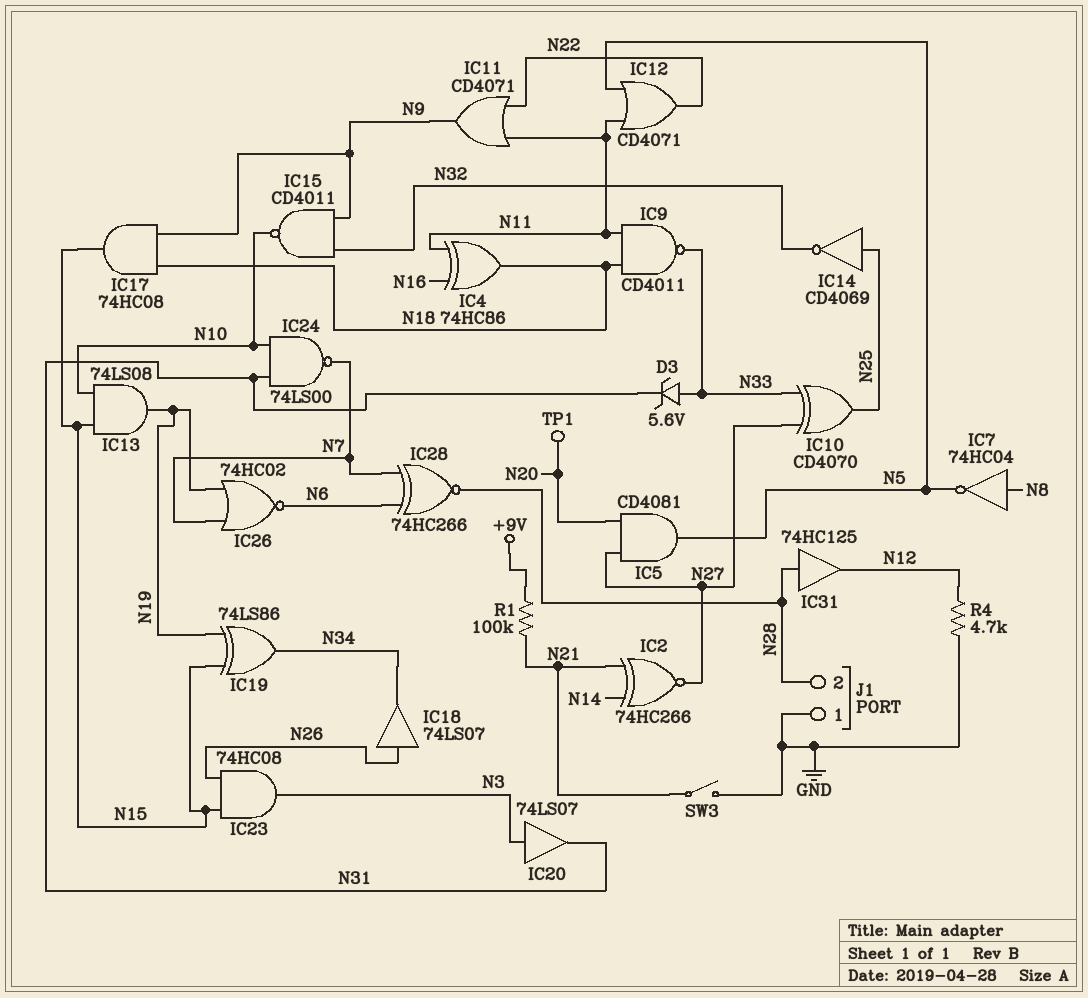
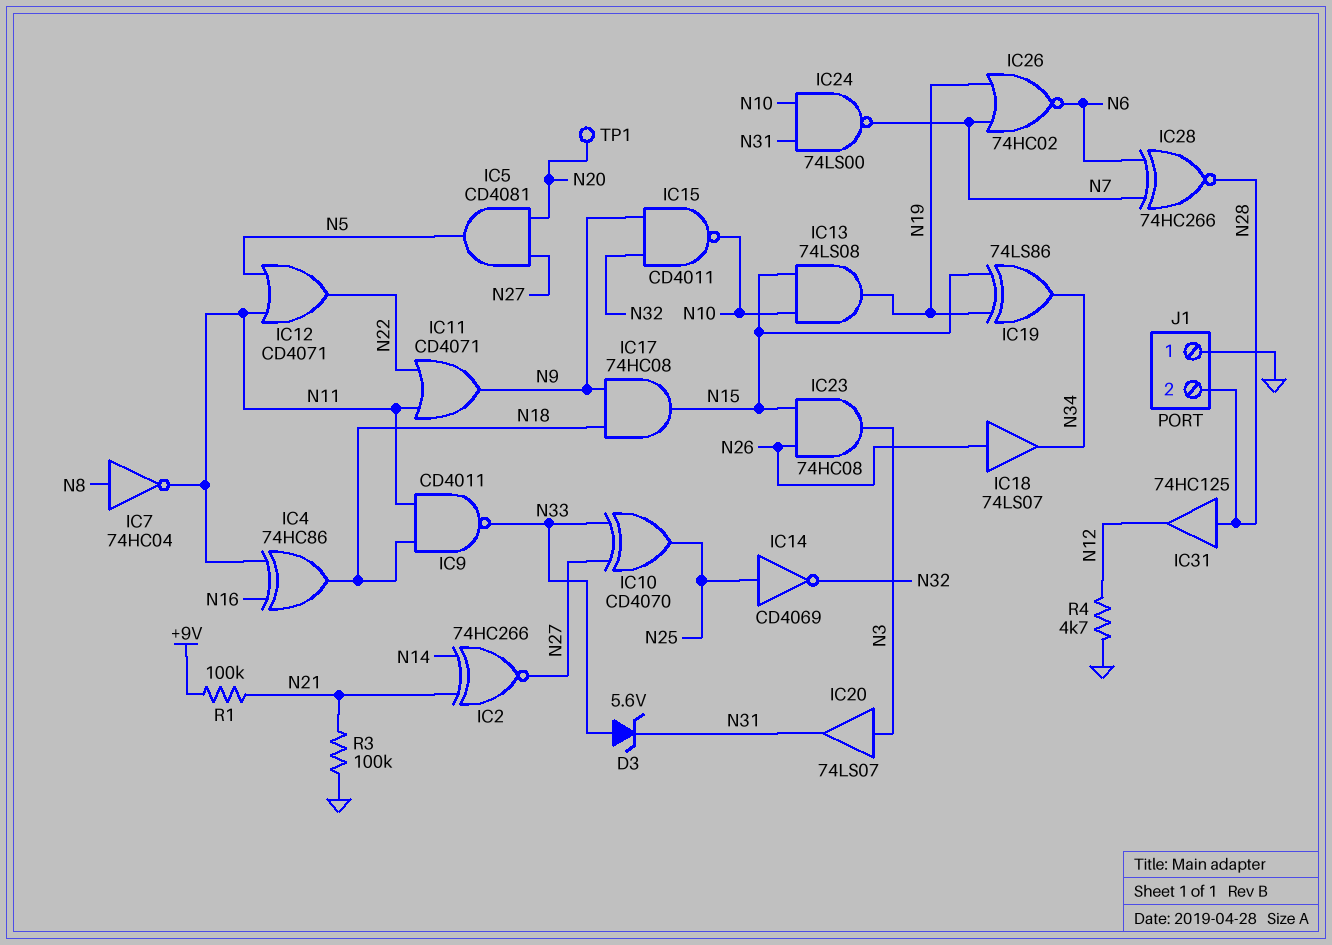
IC7: NOT 74HC04 (in N8, out N5) -> NOT 74HC04 (in N8, out N11)
R3: none -> 100k (GND, N21)
SW3: switch (GND, N21) -> none

